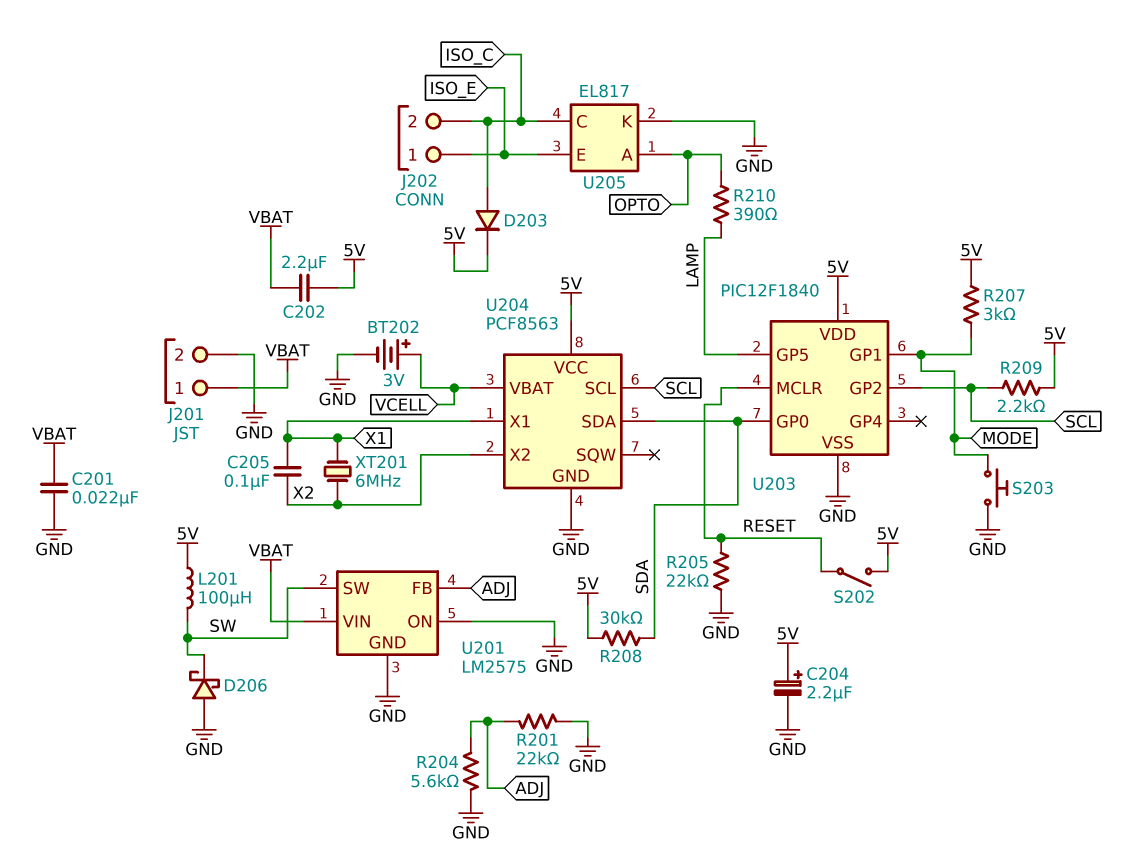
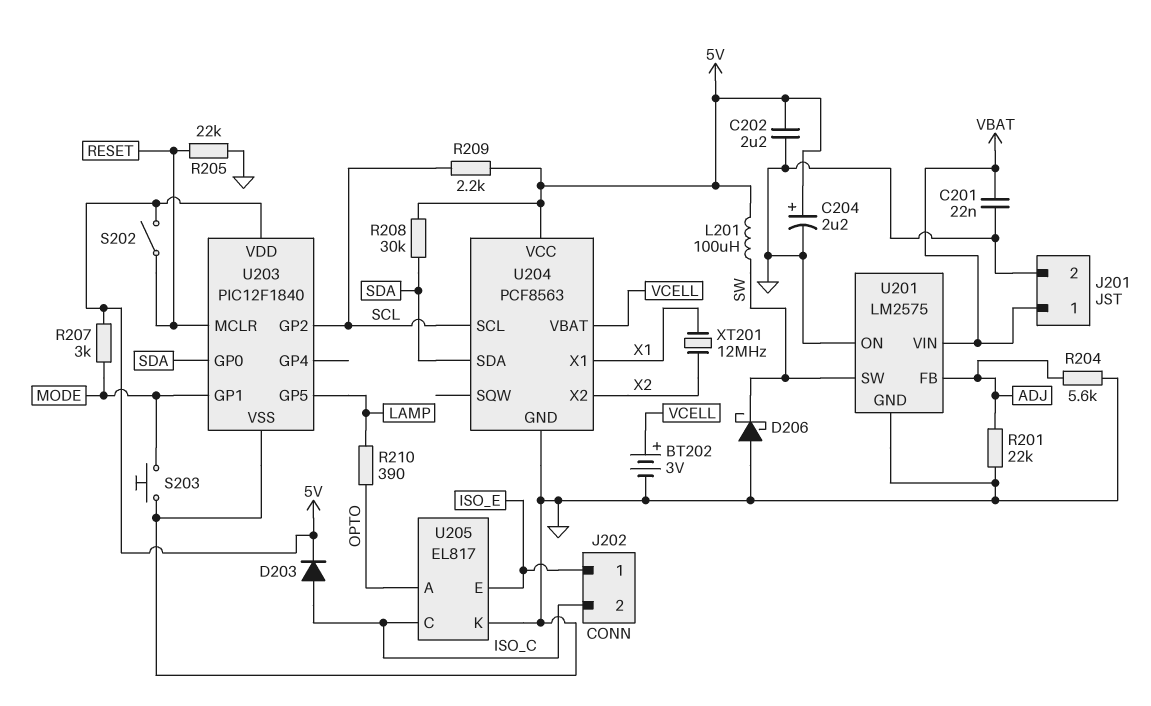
C202: 2.2uF (5V, VBAT) -> 2.2uF (5V, GND)
C205: 100nF (X1, X2) -> none
XT201: 6MHz (X1, X2) -> 12MHz (X1, X2)

